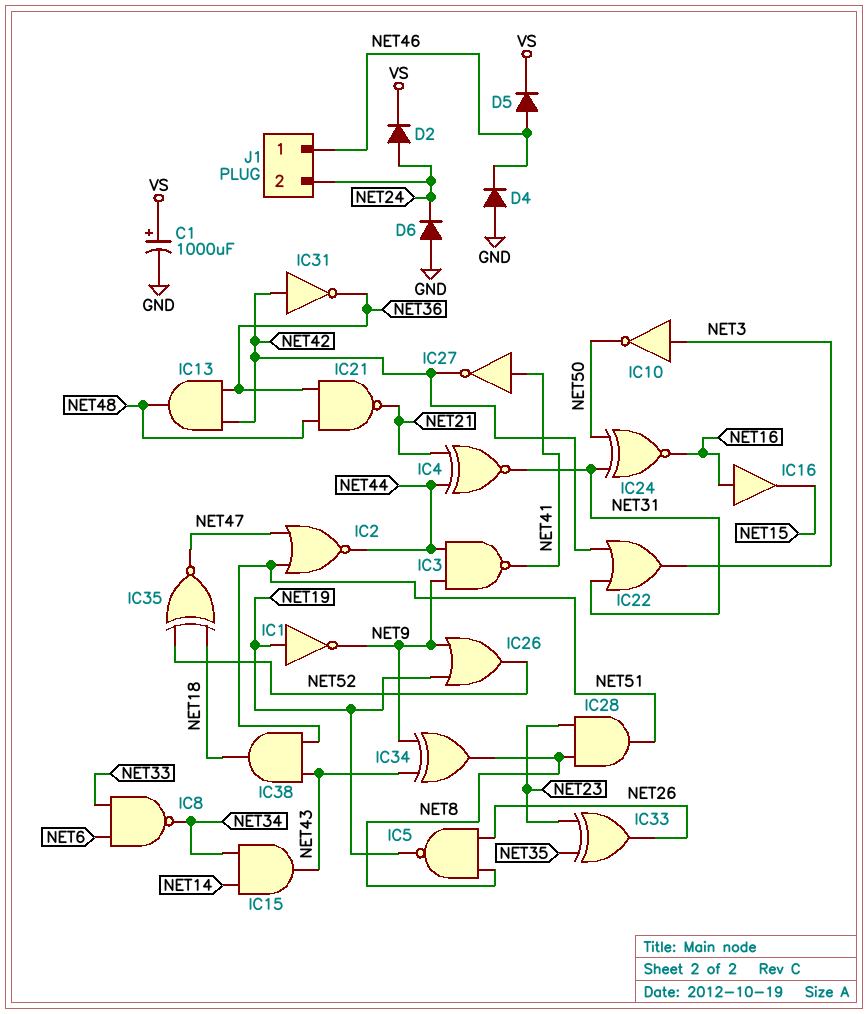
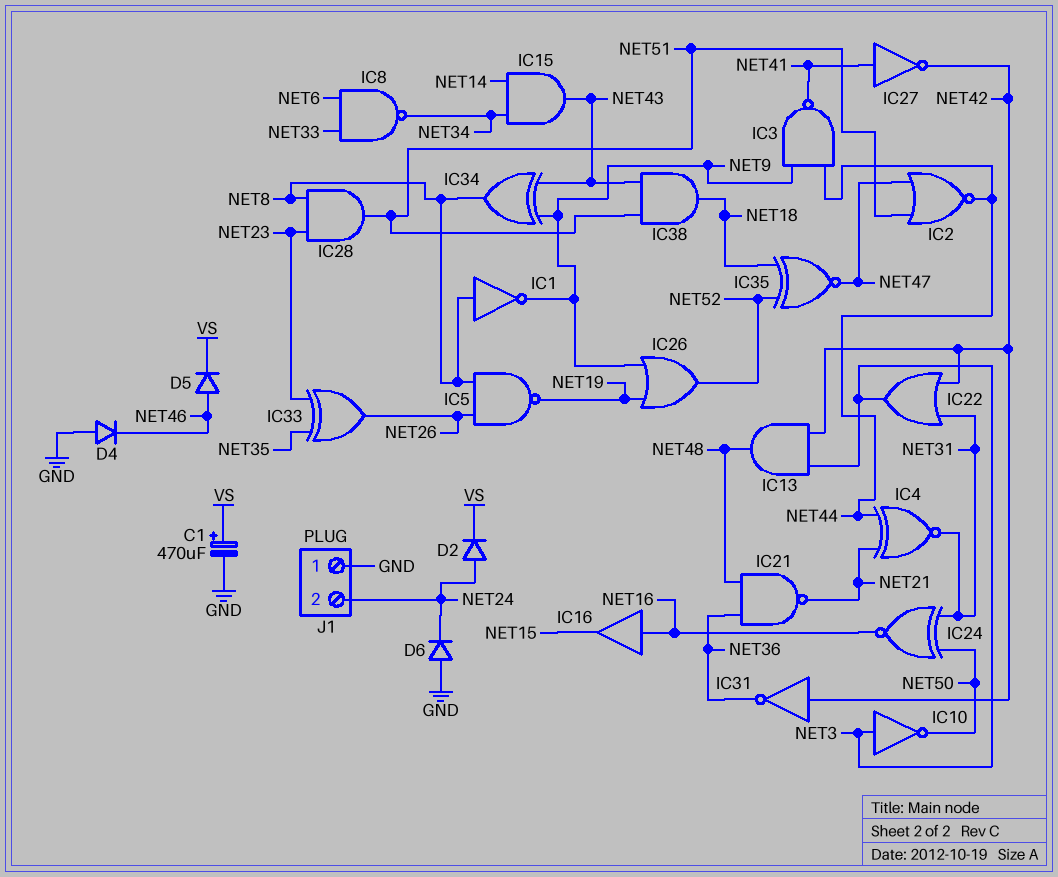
C1: 1000uF (plus VS, minus GND) -> 470uF (plus VS, minus GND)
IC1: NOT (in NET19, out NET9) -> NOT (in NET8, out NET9)
IC13: AND (in NET36, in NET42, out NET48) -> AND (in NET3, in NET42, out NET48)
J1 pin 1: NET46 -> GND

